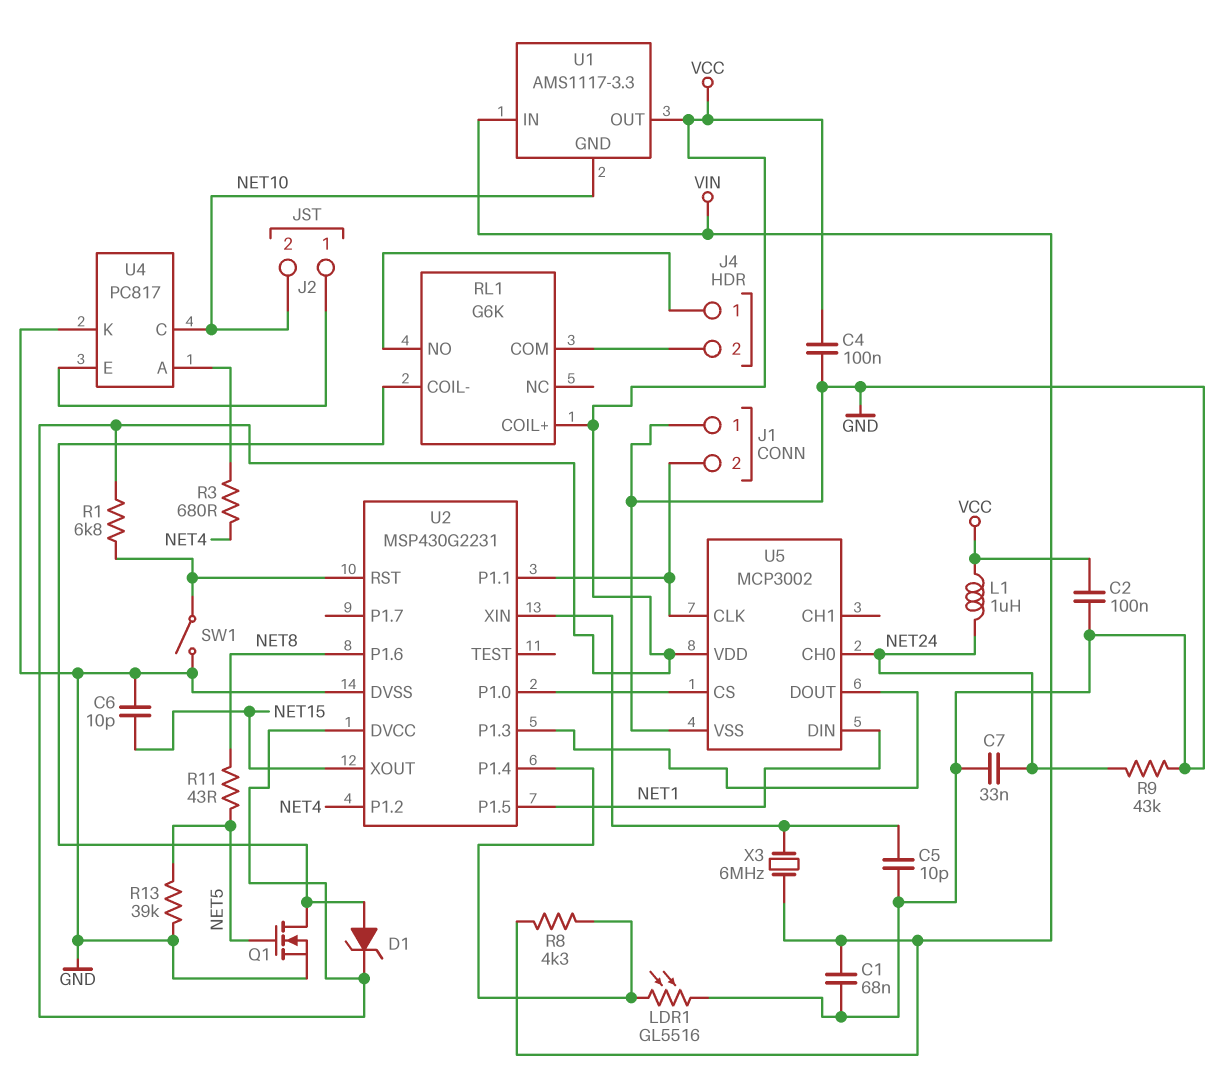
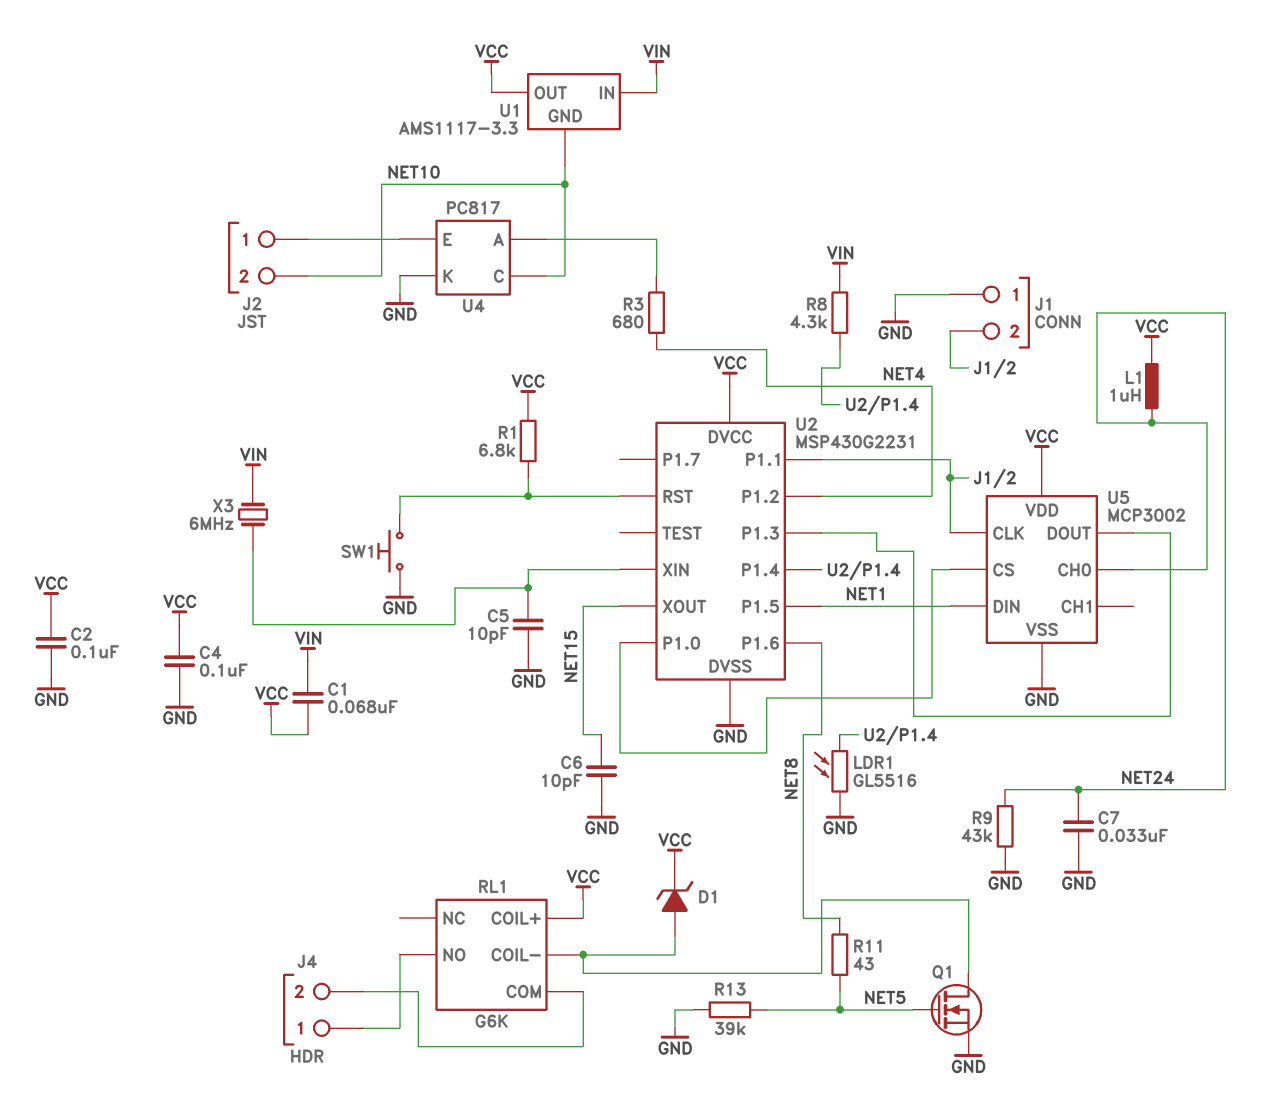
C1: 68nF (GND, VIN) -> 68nF (VCC, VIN)
SW1: switch (GND, U2/RST) -> button (GND, U2/RST)

